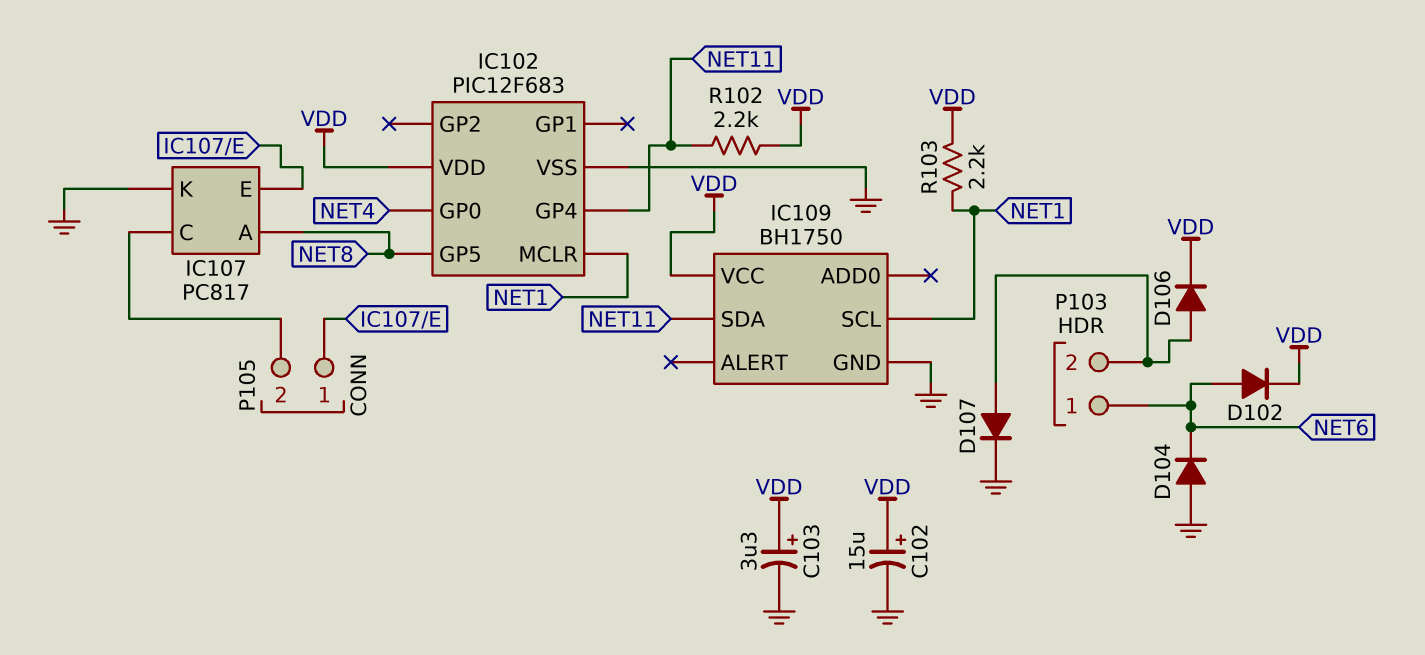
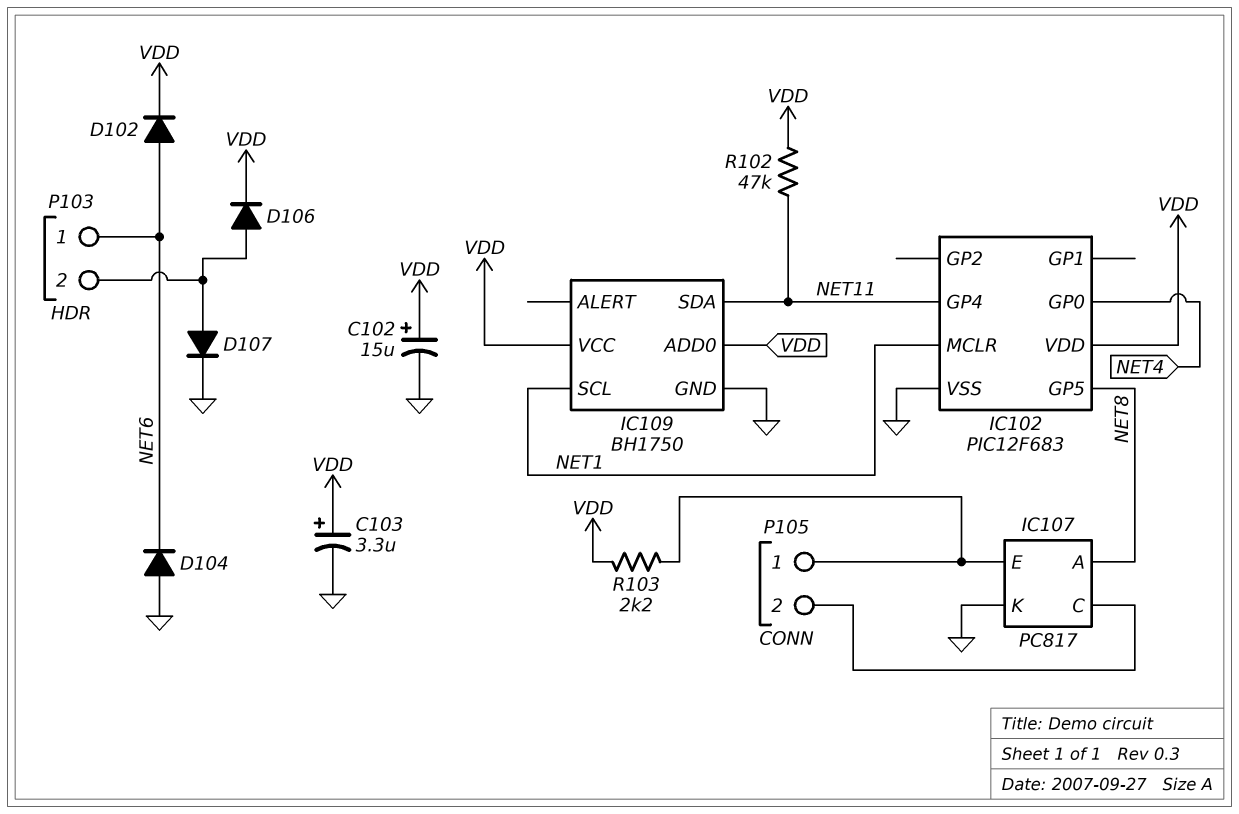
IC109 pin ADD0: none -> VDD
R102: 2.2k (NET11, VDD) -> 47k (NET11, VDD)
R103: 2.2k (NET1, VDD) -> 2.2k (IC107/E, VDD)

